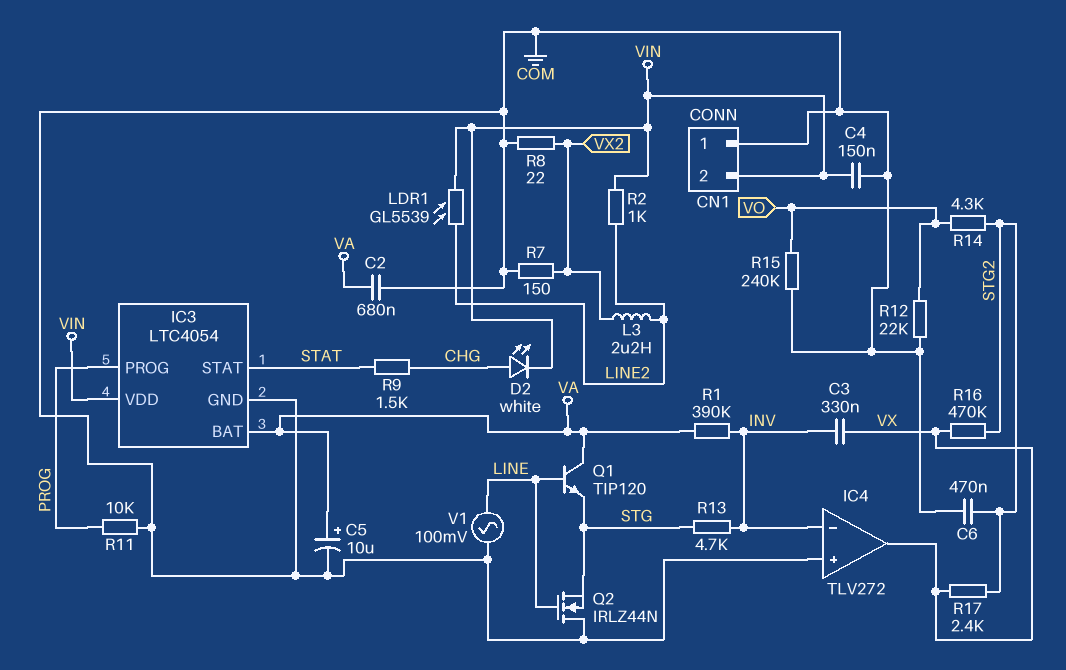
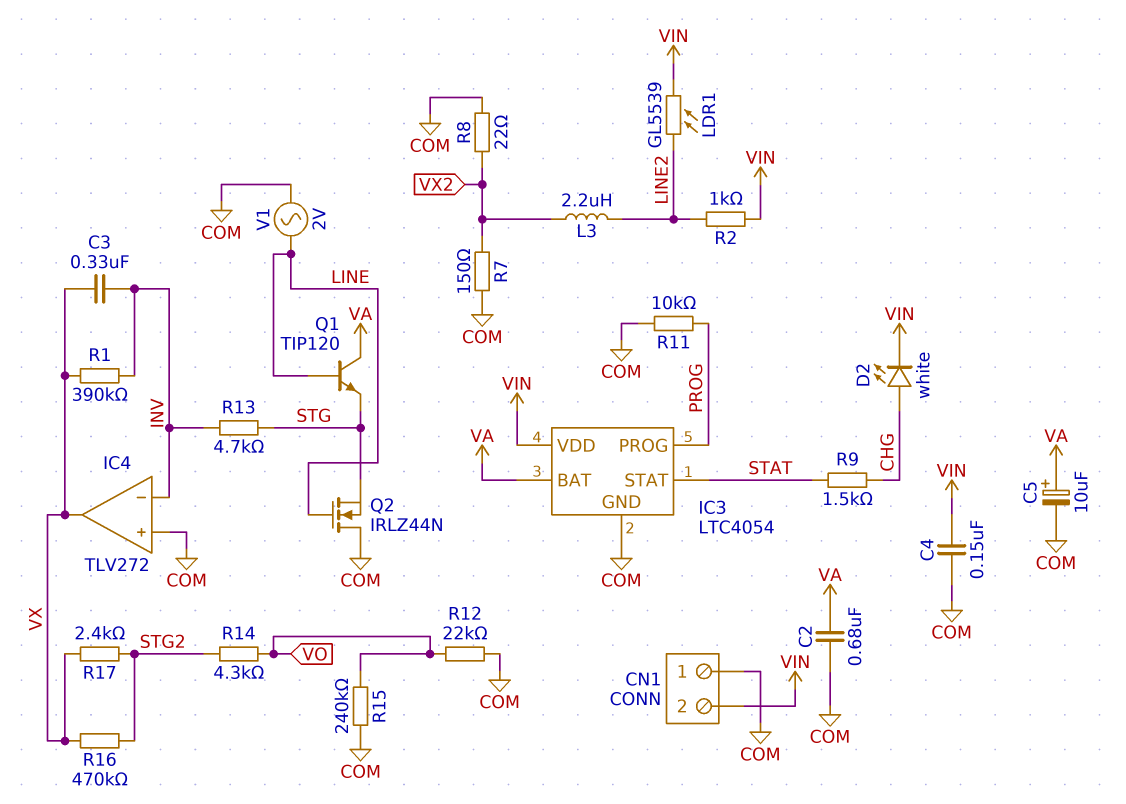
C6: 470nF (COM, STG2) -> none
R1: 390k (INV, VA) -> 390k (INV, VX)
V1: AC 100mV (COM, LINE) -> AC 2V (COM, LINE)

